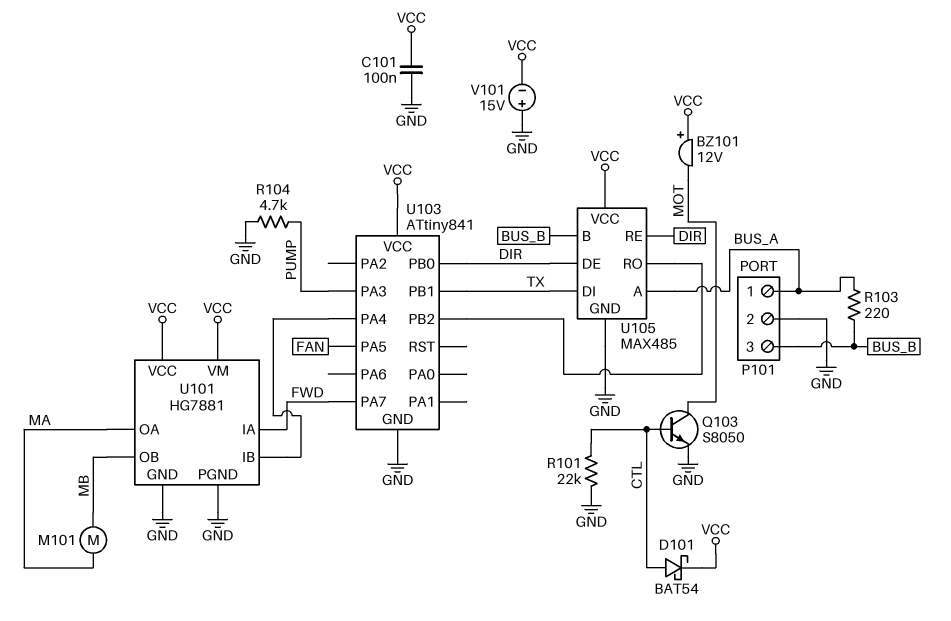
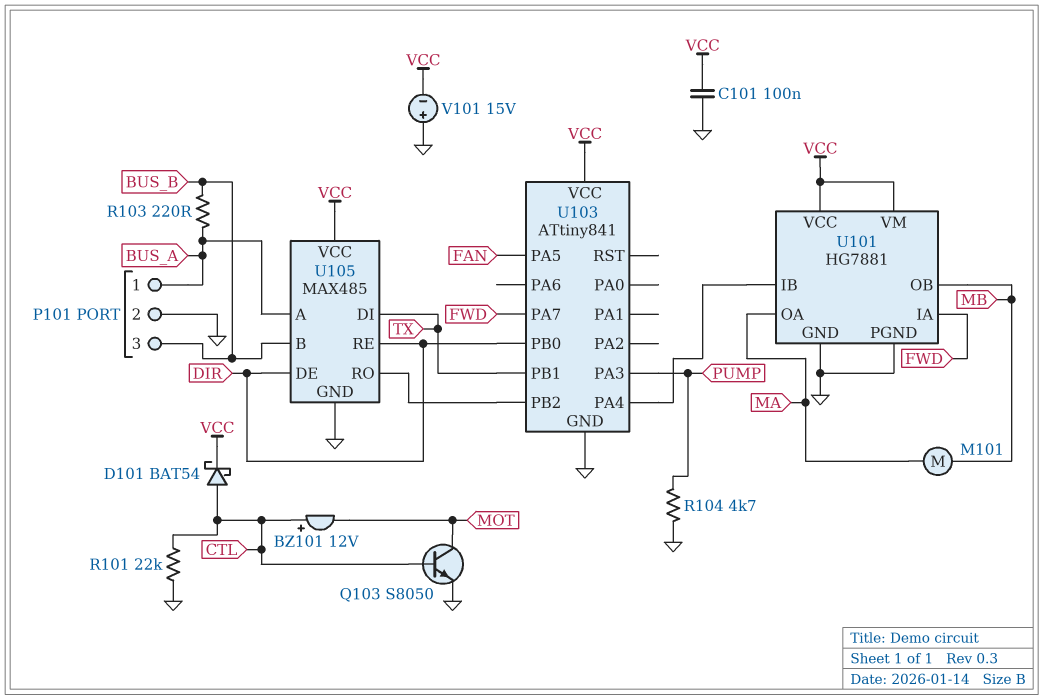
BZ101: buzzer 12V (plus VCC, minus MOT) -> buzzer 12V (plus CTL, minus MOT)

